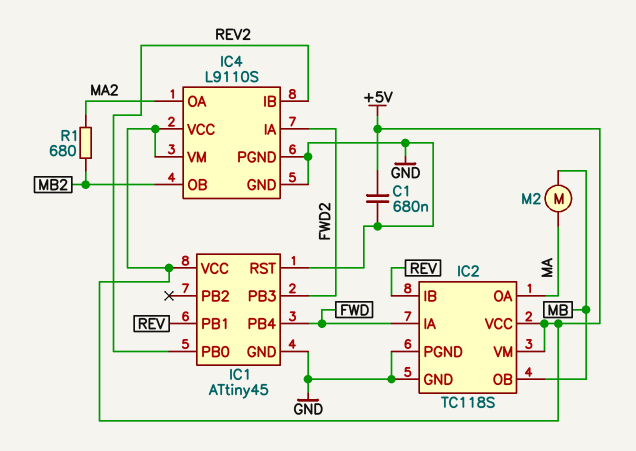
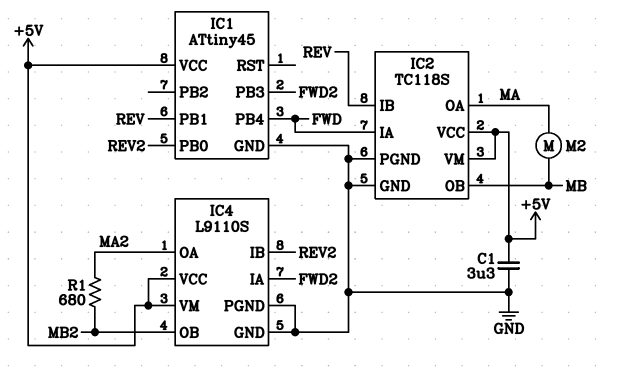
C1: 680nF (+5V, GND) -> 3.3uF (+5V, GND)
IC1 pin RST: GND -> none

